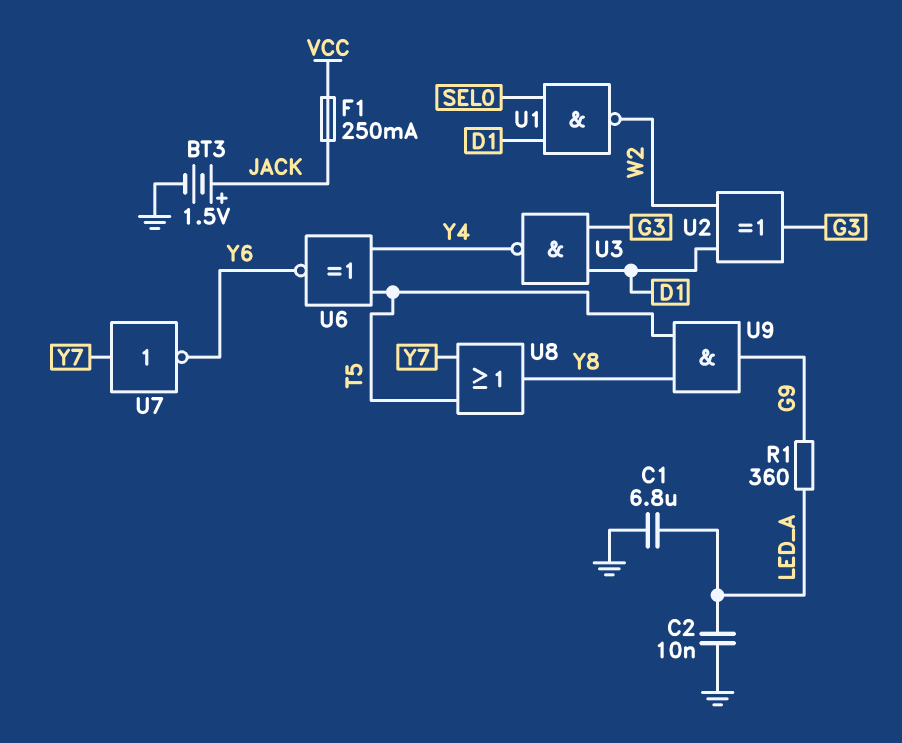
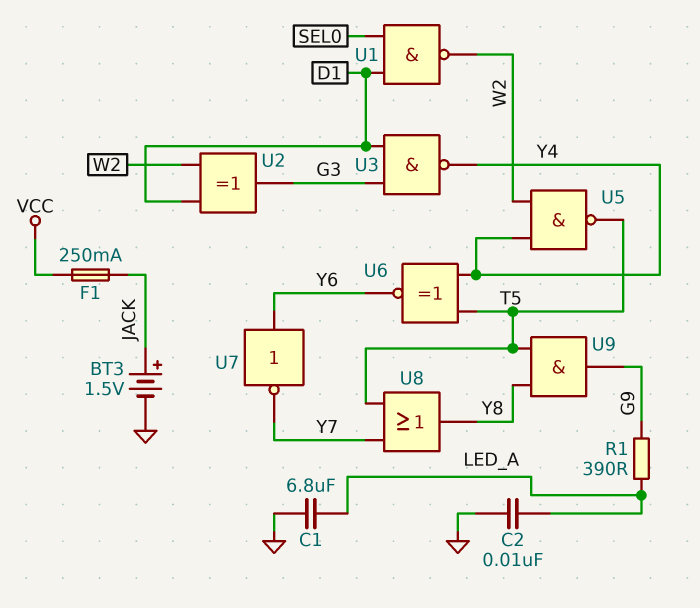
R1: 360 (G9, LED_A) -> 390 (G9, LED_A)
U5: none -> NAND (in W2, in Y4, out T5)
U7: NOT (in Y7, out Y6) -> NOT (in Y6, out Y7)

